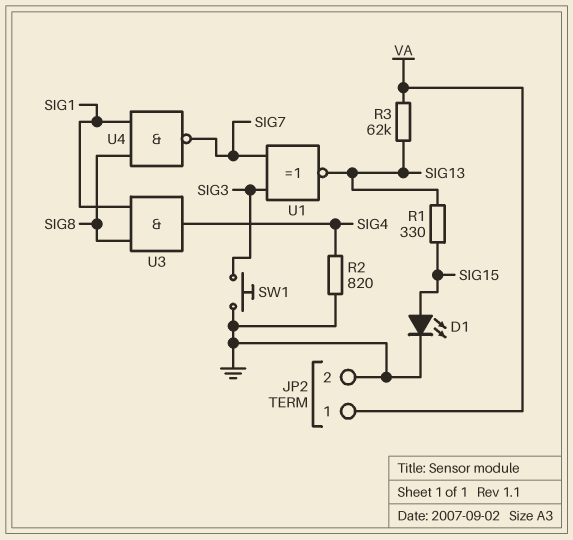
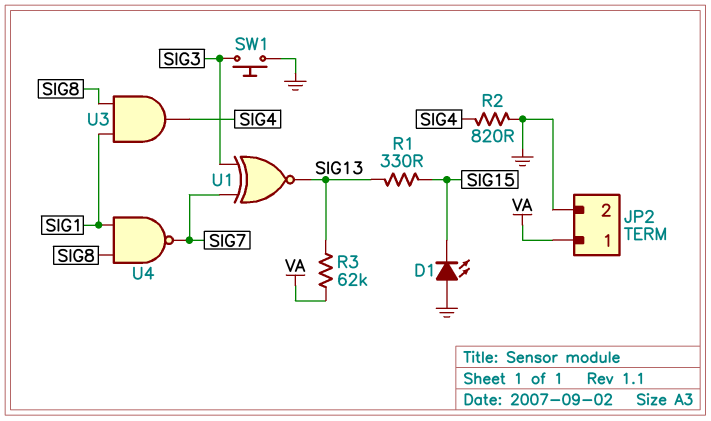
D1: LED (A SIG15, K GND) -> LED (A GND, K SIG15)

